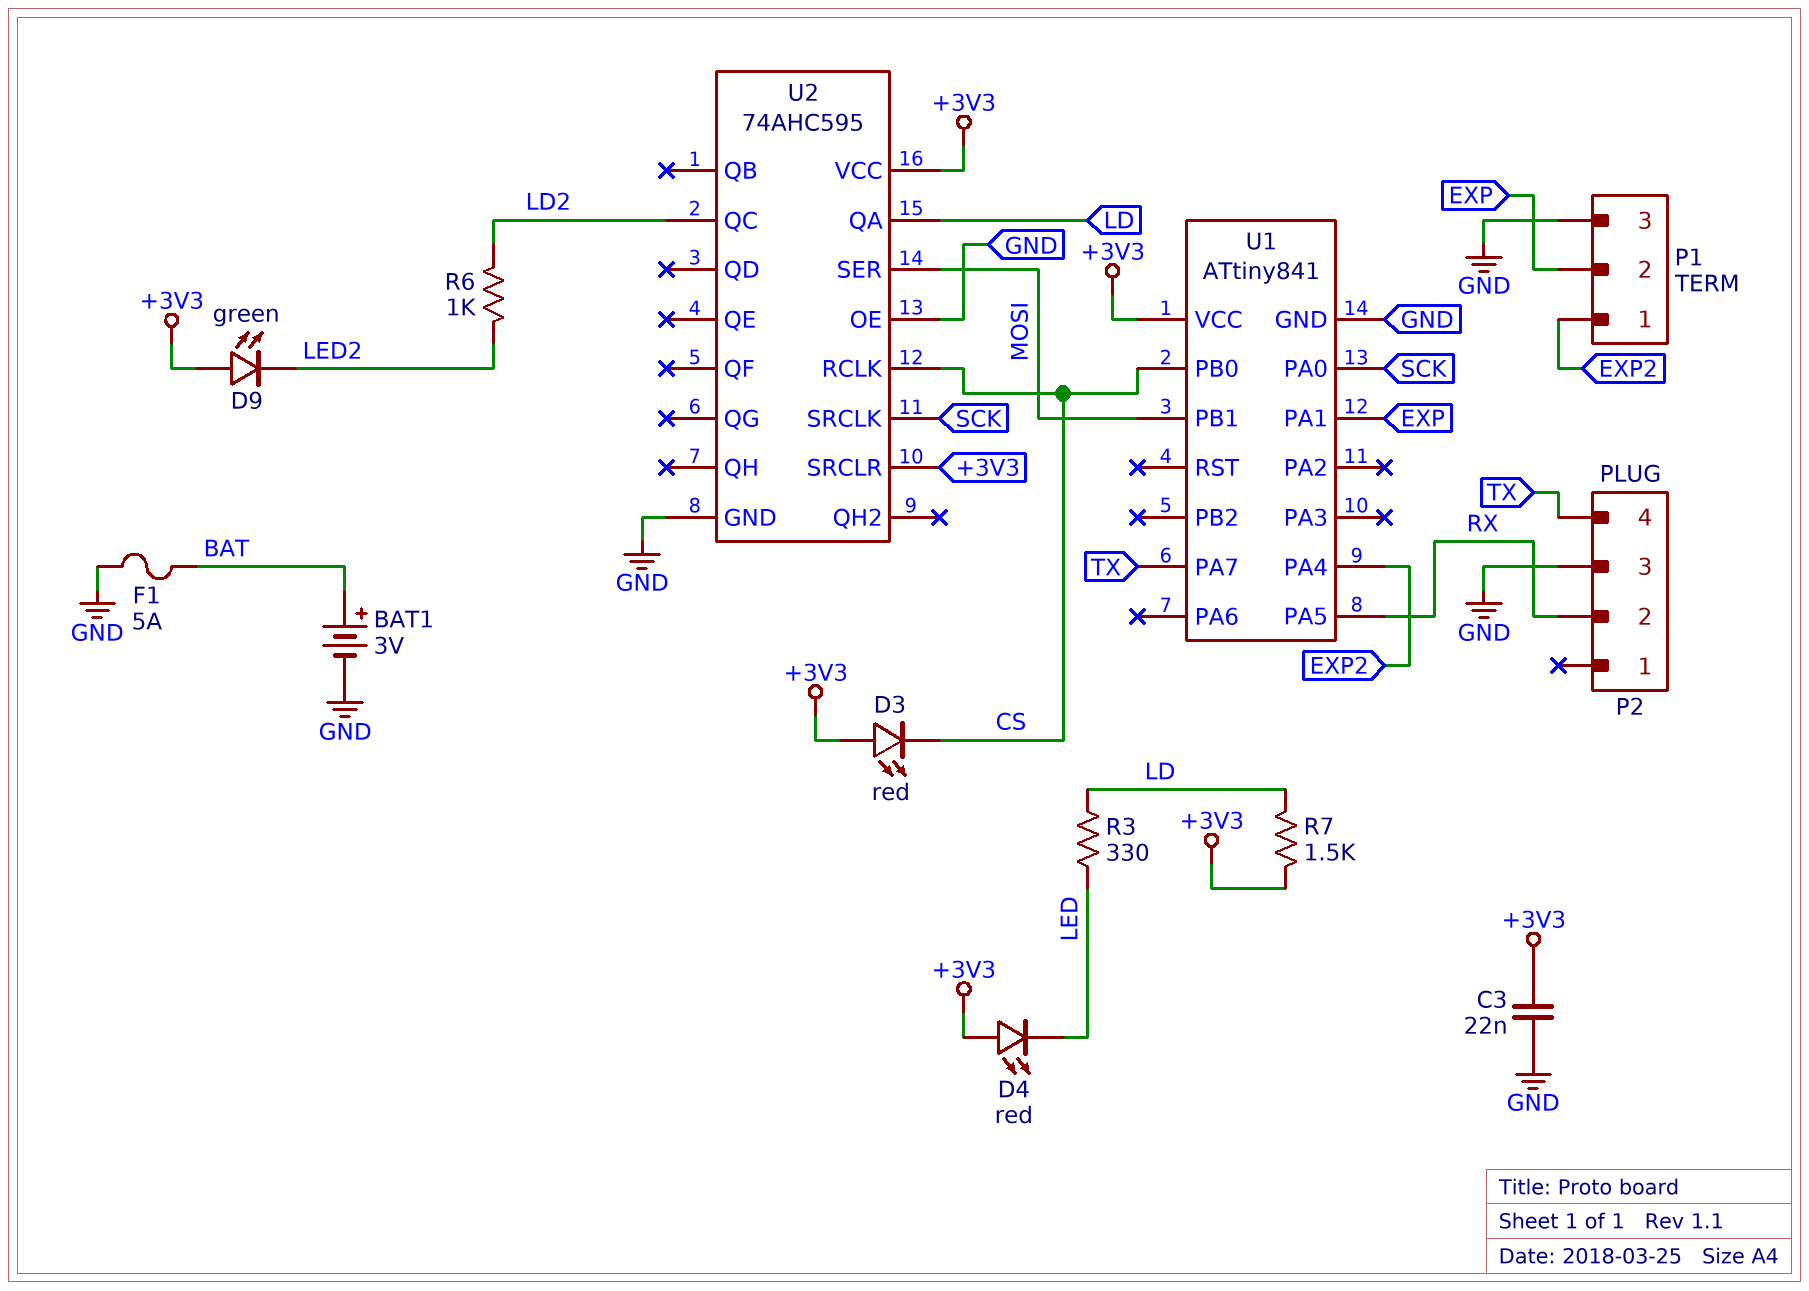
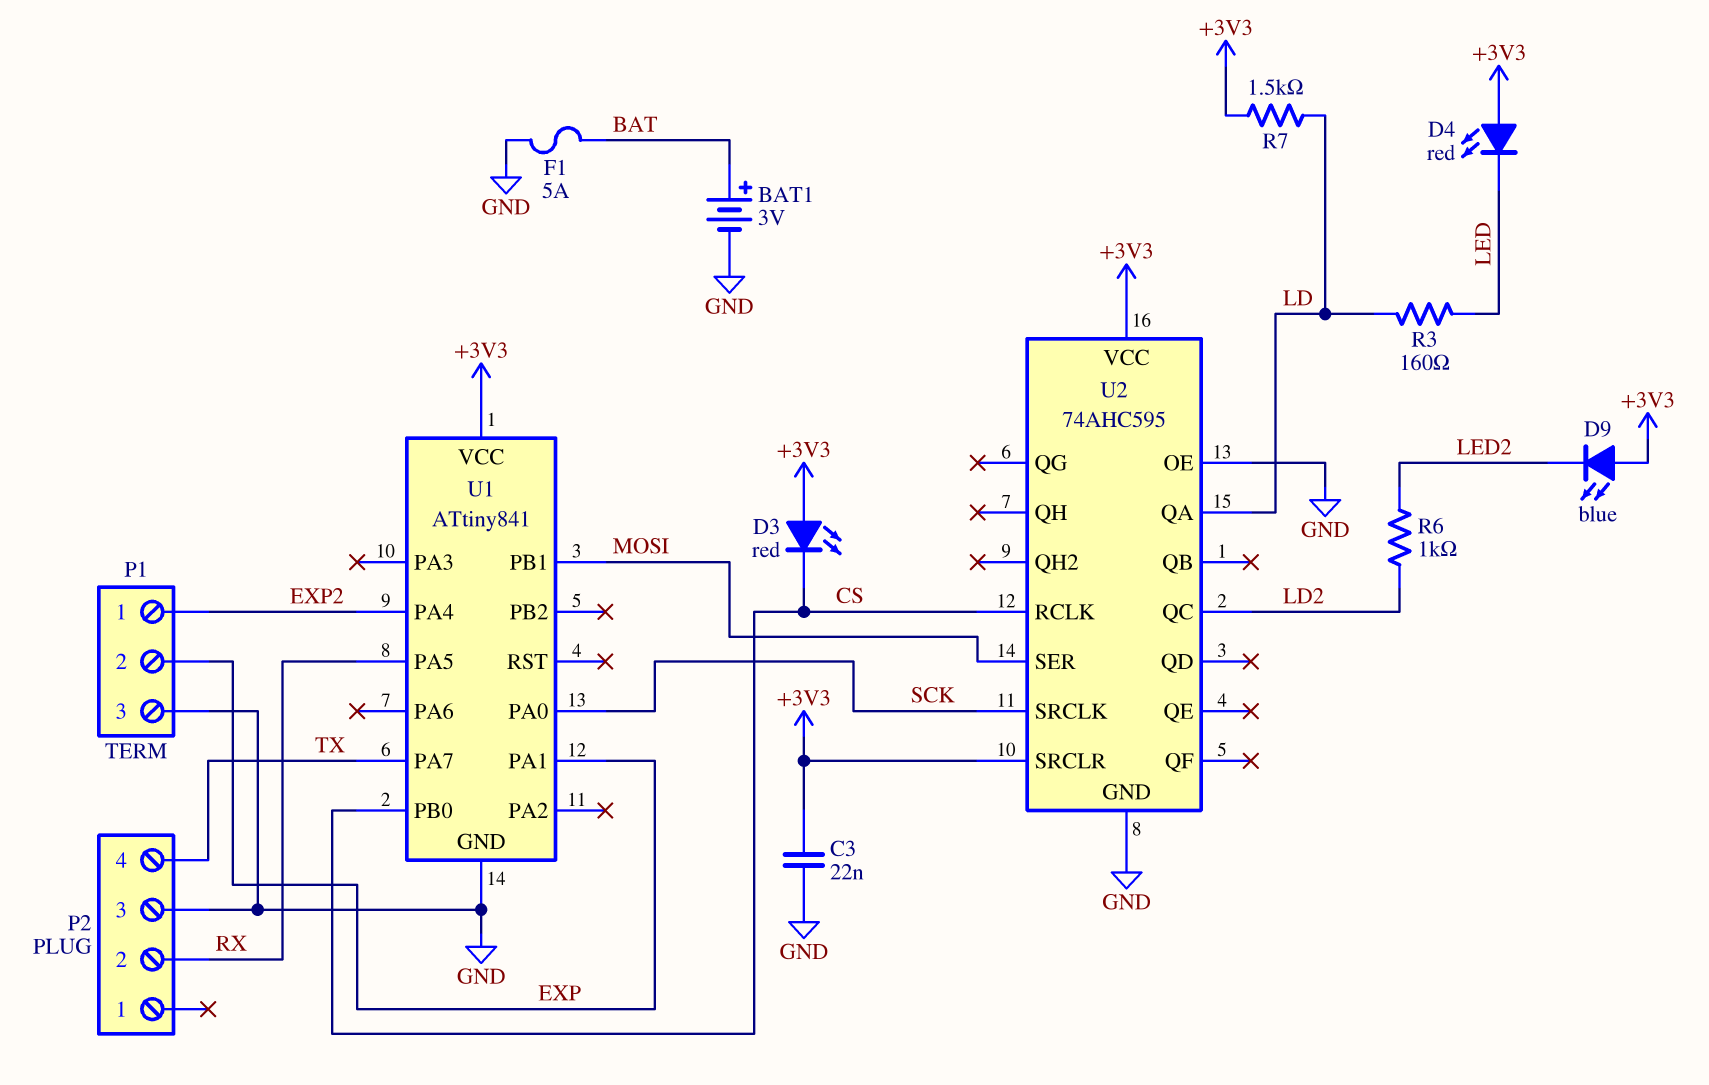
D9: LED green (A +3V3, K LED2) -> LED blue (A +3V3, K LED2)
R3: 330 (LD, LED) -> 160 (LD, LED)

